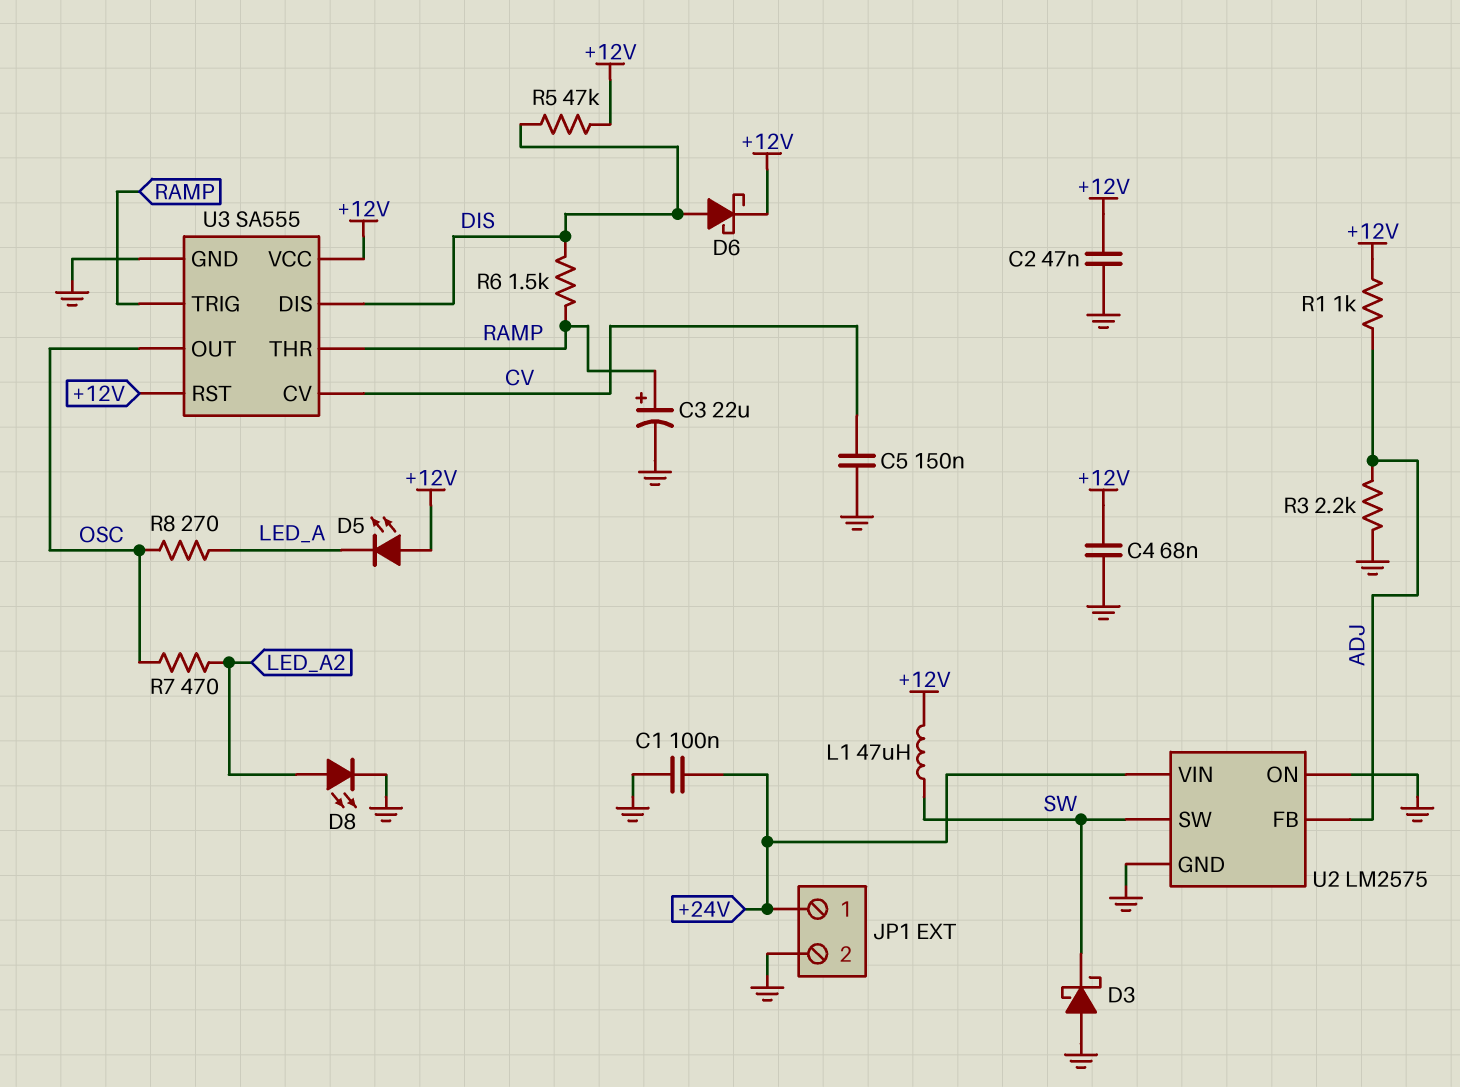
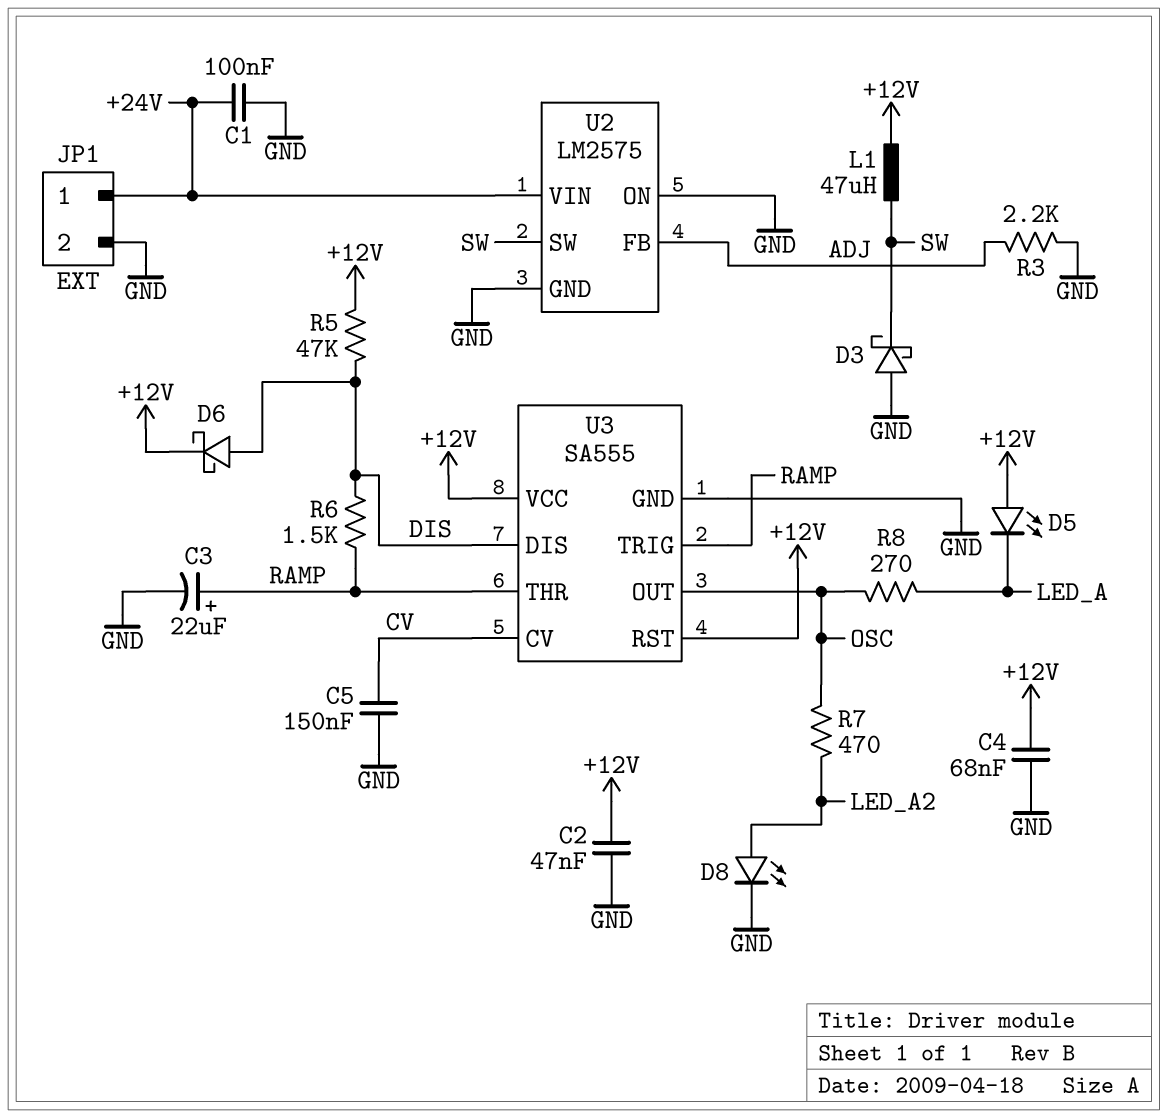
R1: 1k (+12V, ADJ) -> none

